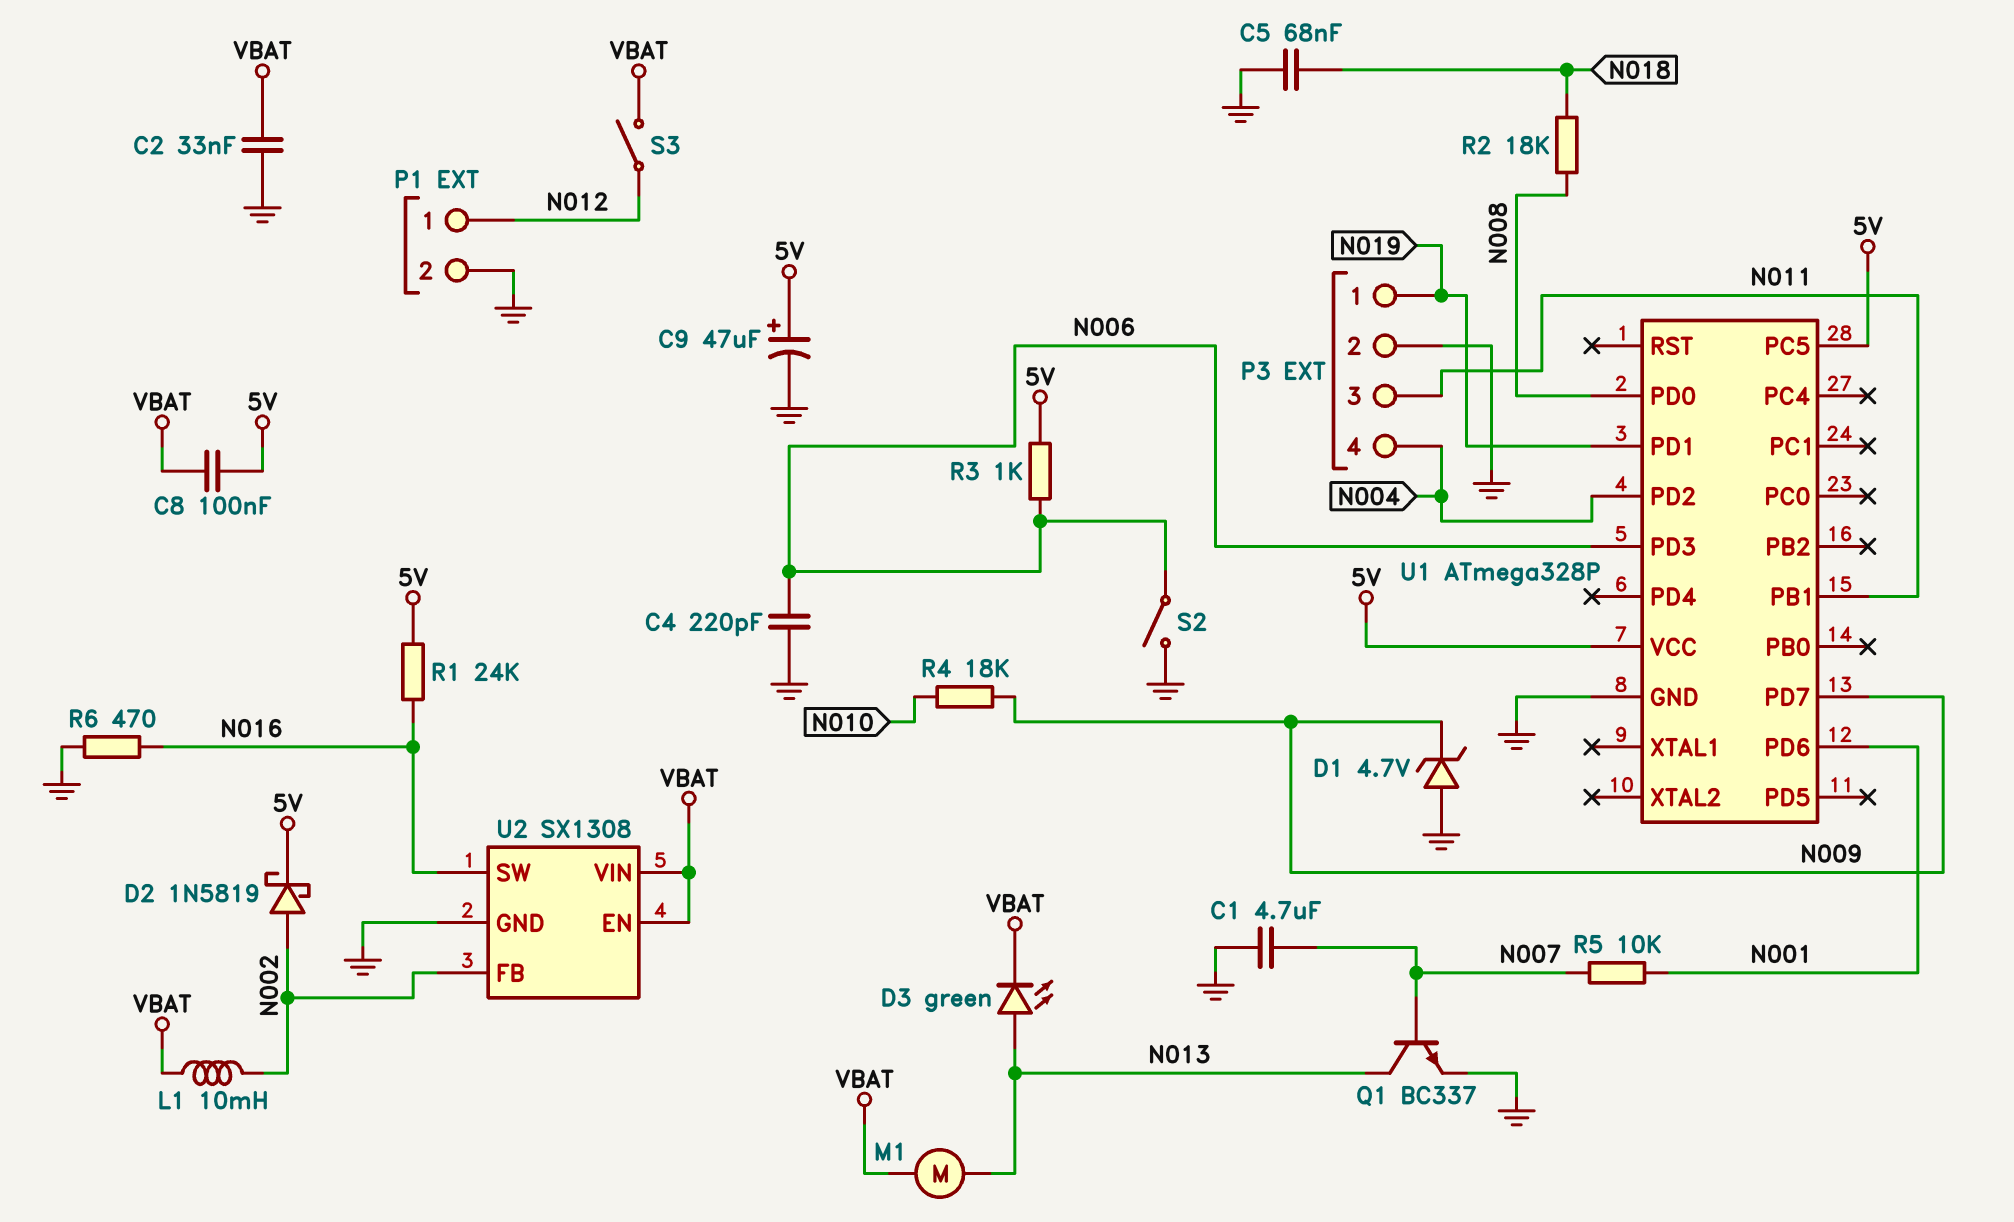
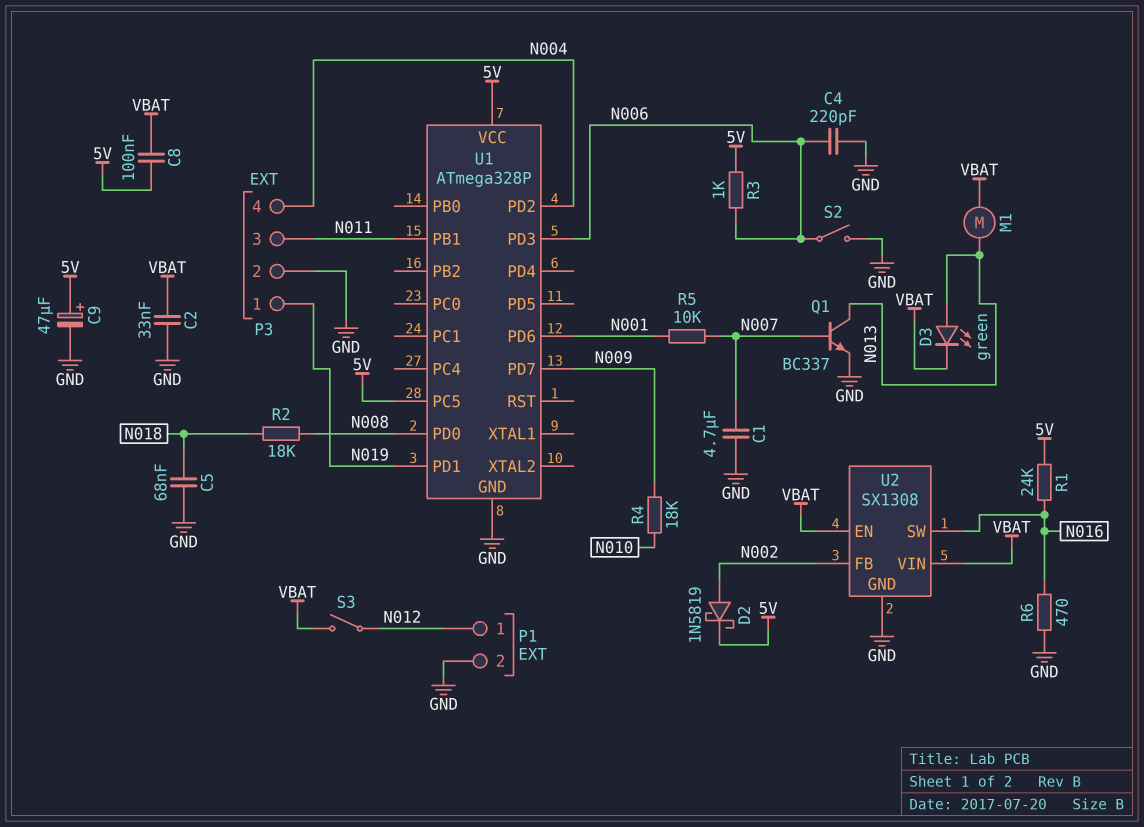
D1: zener 4.7V (A GND, K N009) -> none
L1: 10mH (N002, VBAT) -> none

